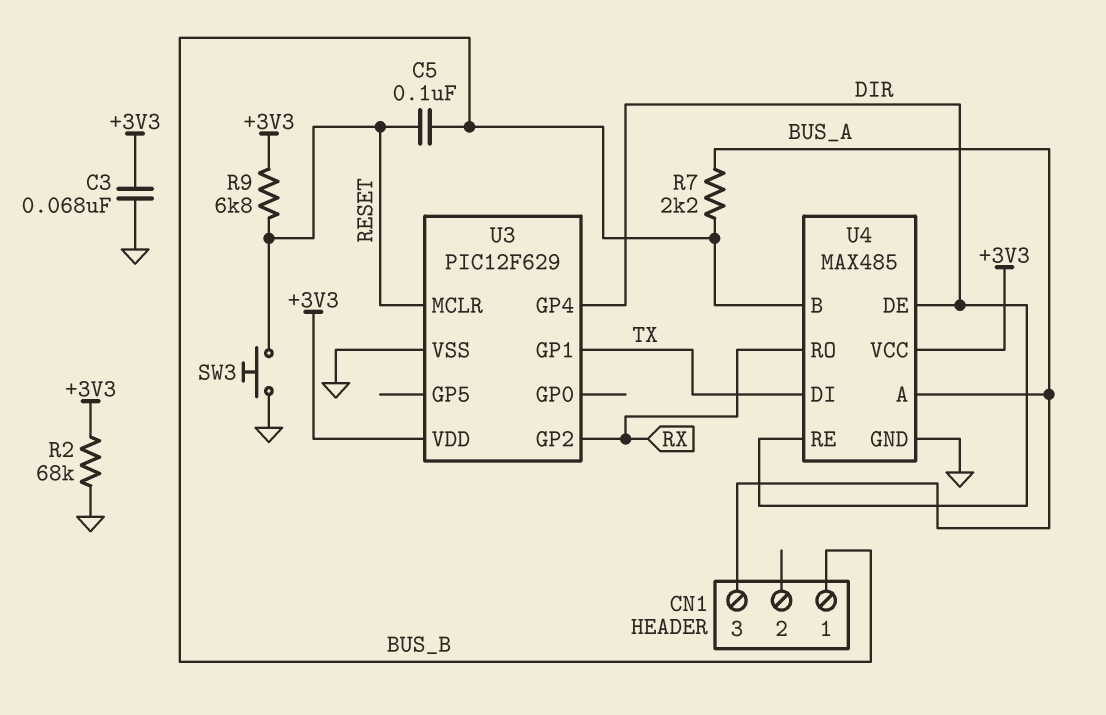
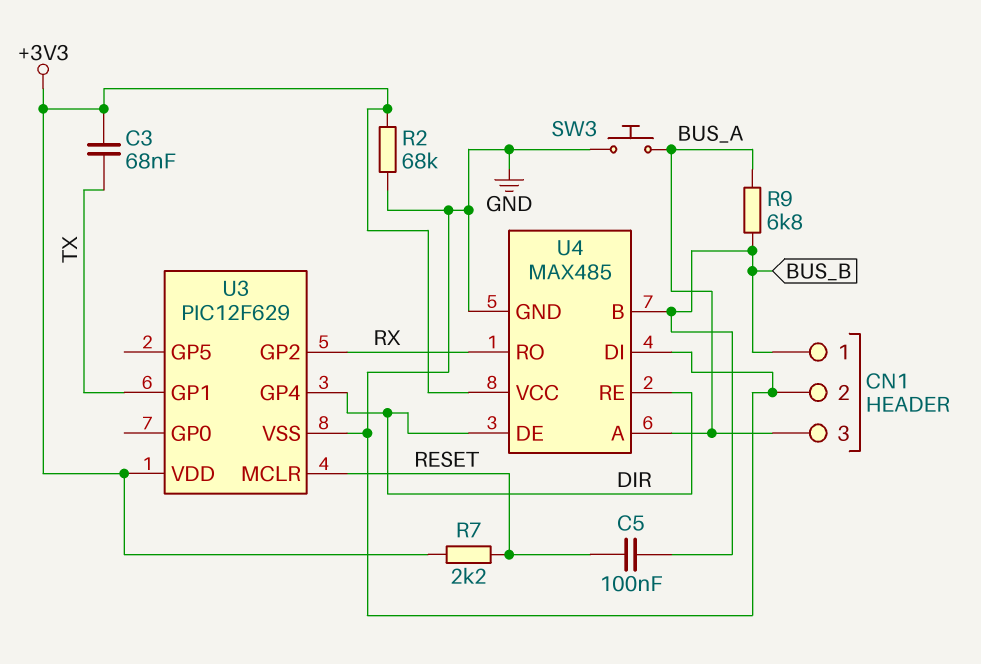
C3: 68nF (+3V3, GND) -> 68nF (+3V3, TX)
CN1 pin 2: none -> GND
R7: 2.2k (BUS_A, BUS_B) -> 2.2k (+3V3, RESET)
R9: 6.8k (+3V3, RESET) -> 6.8k (BUS_A, BUS_B)
SW3: button (GND, RESET) -> button (BUS_A, GND)
U4 pin DI: TX -> GND

